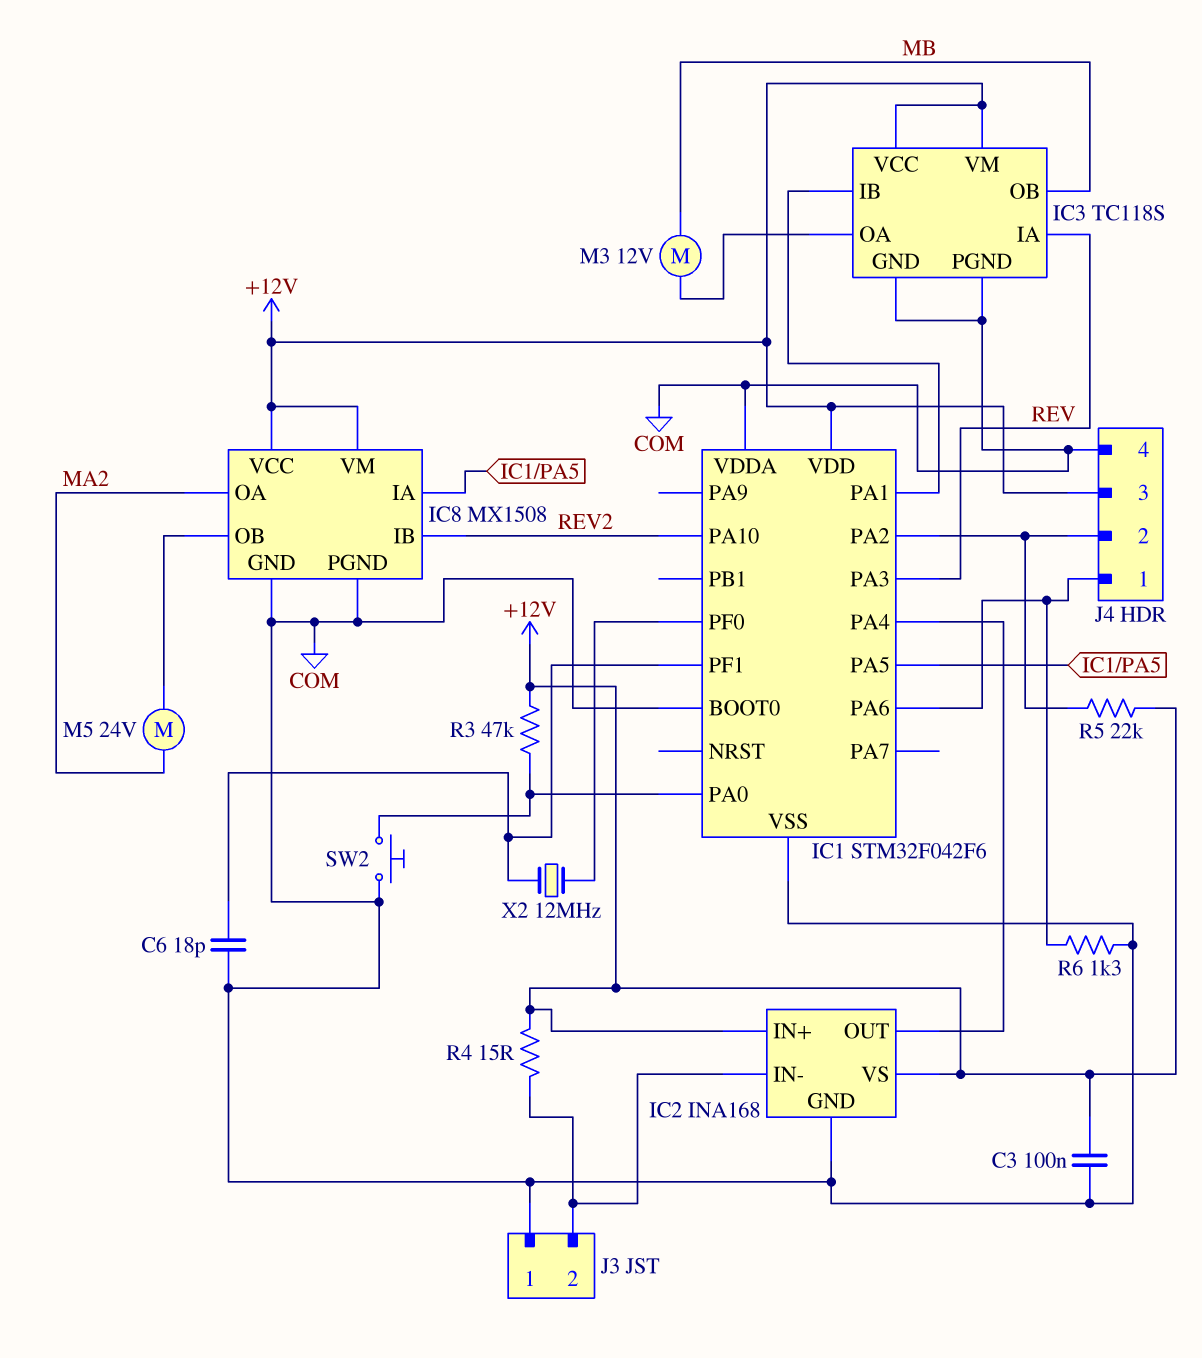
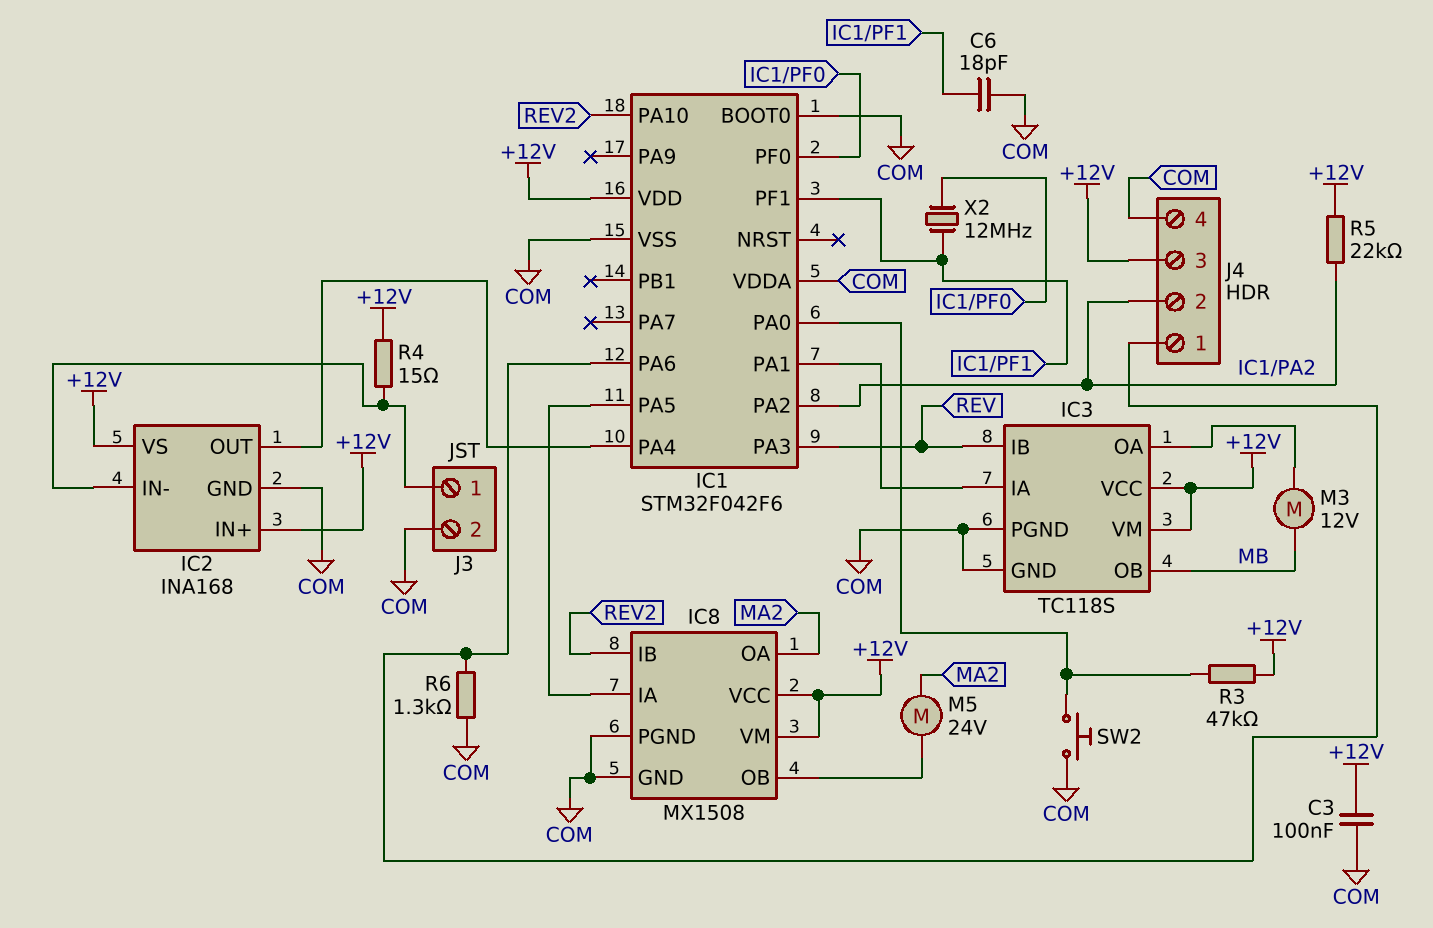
IC3 pin IA: REV -> IC1/PA1
IC3 pin IB: IC1/PA1 -> REV
J3 pin 1: COM -> IC2/IN-
J3 pin 2: IC2/IN- -> COM

